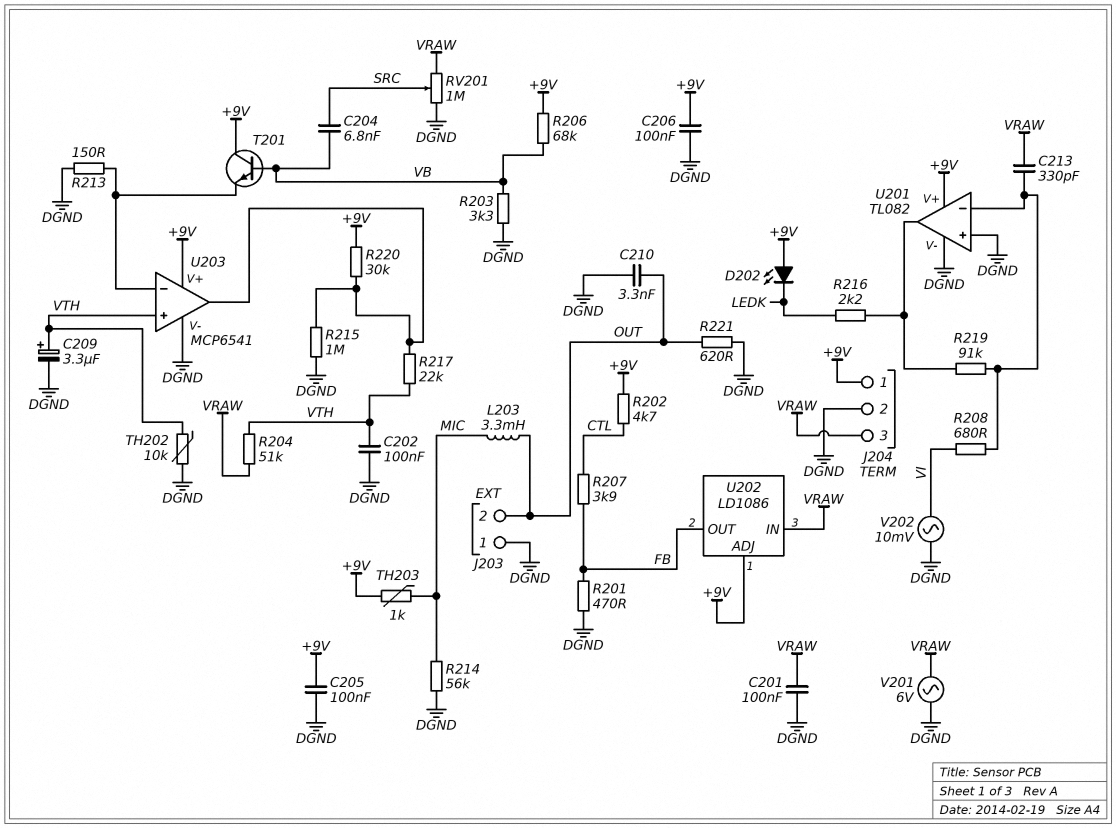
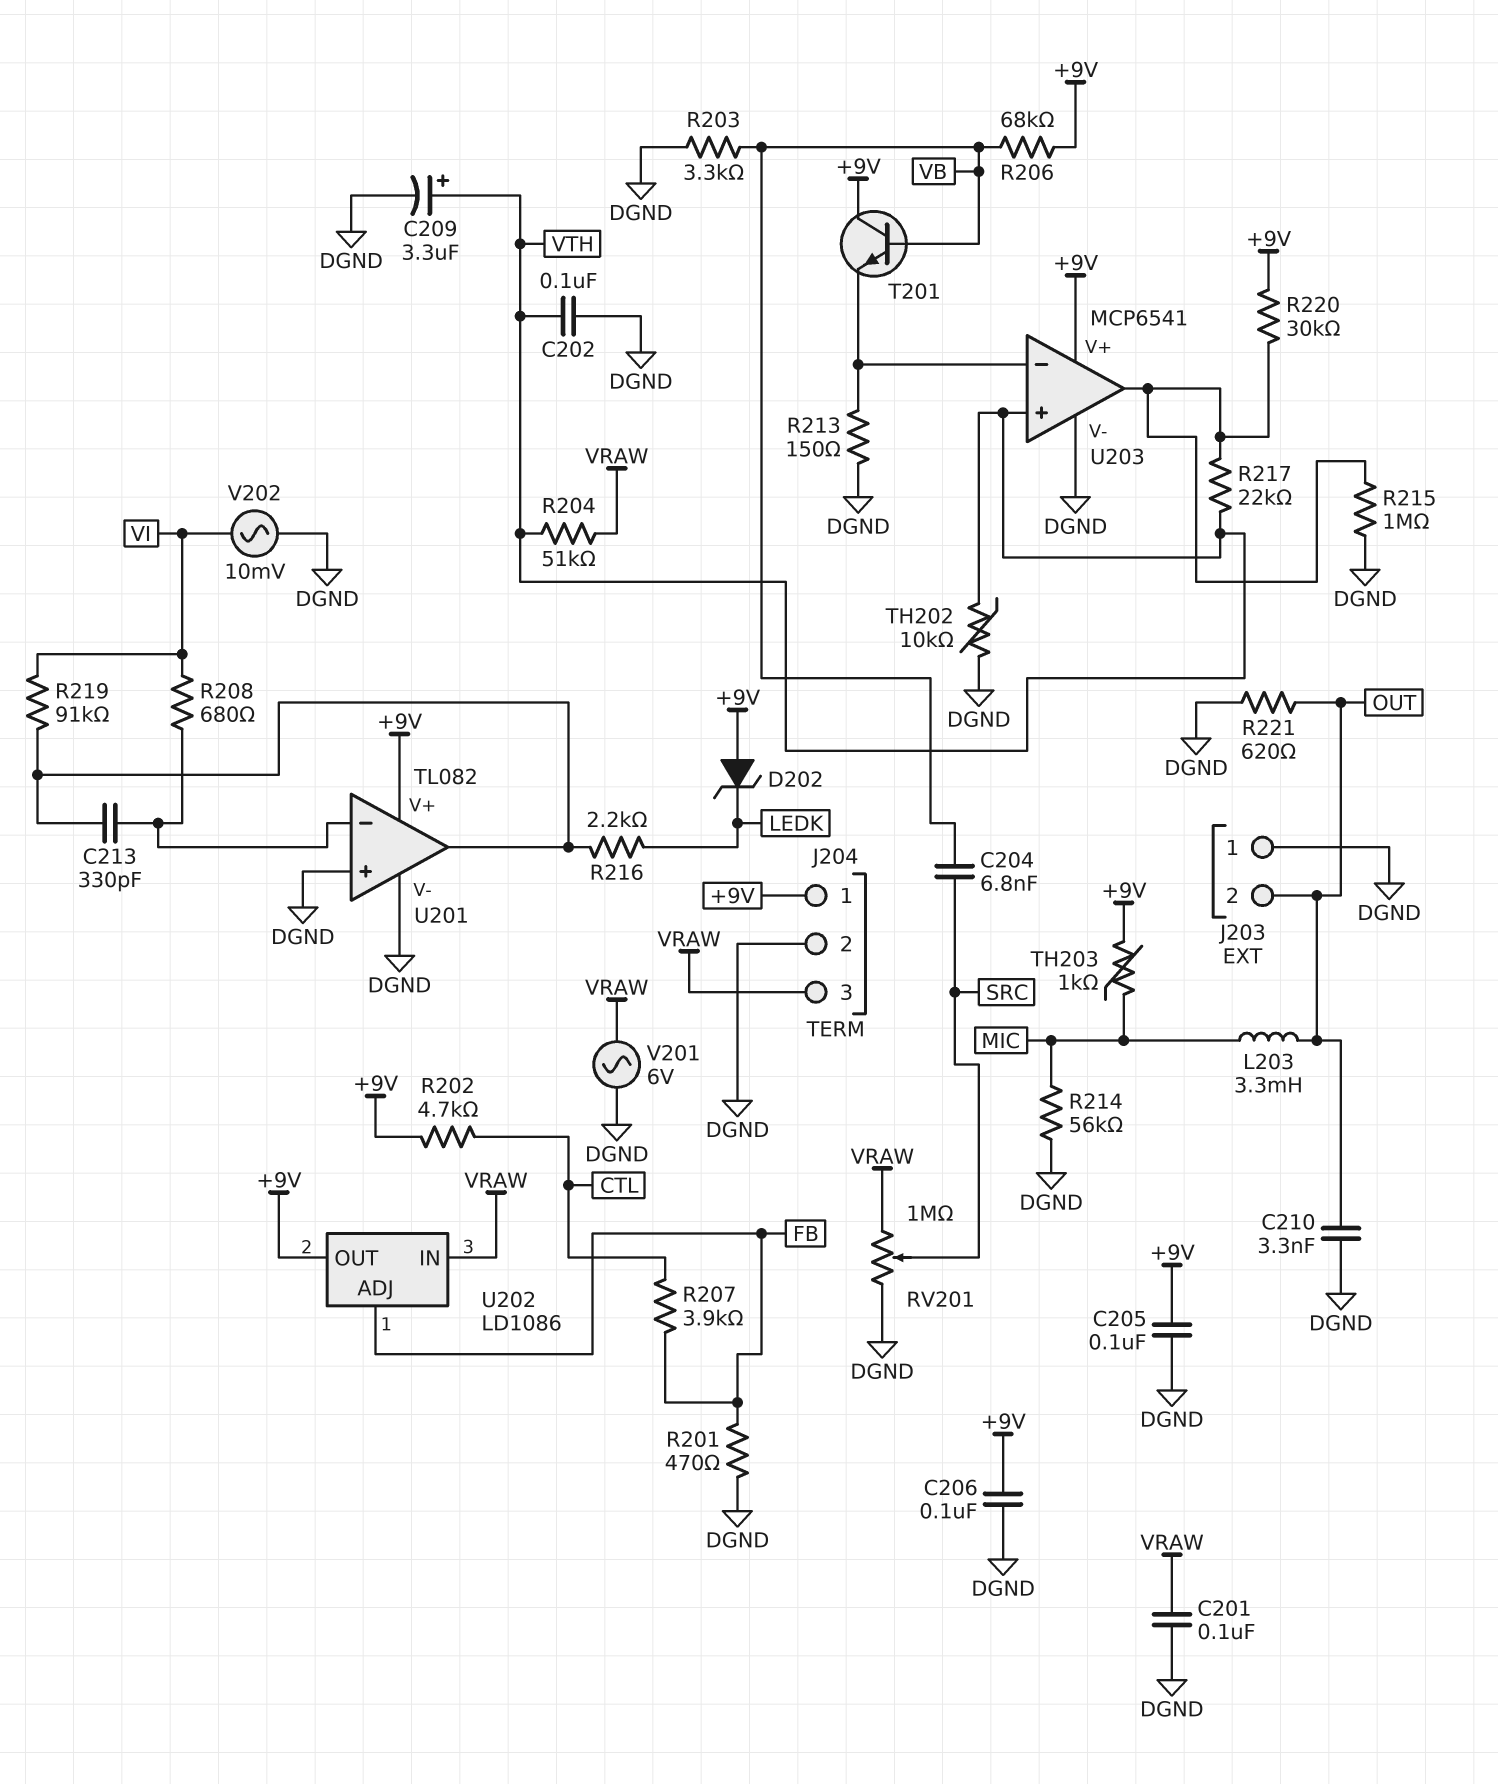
C213: 330pF (U201/in-, VRAW) -> 330pF (U201/in-, U201/out)
D202: LED (A +9V, K LEDK) -> zener (A +9V, K LEDK)
R219: 91k (U201/in-, U201/out) -> 91k (U201/out, VI)
U202 pin ADJ: +9V -> FB
U202 pin OUT: FB -> +9V

